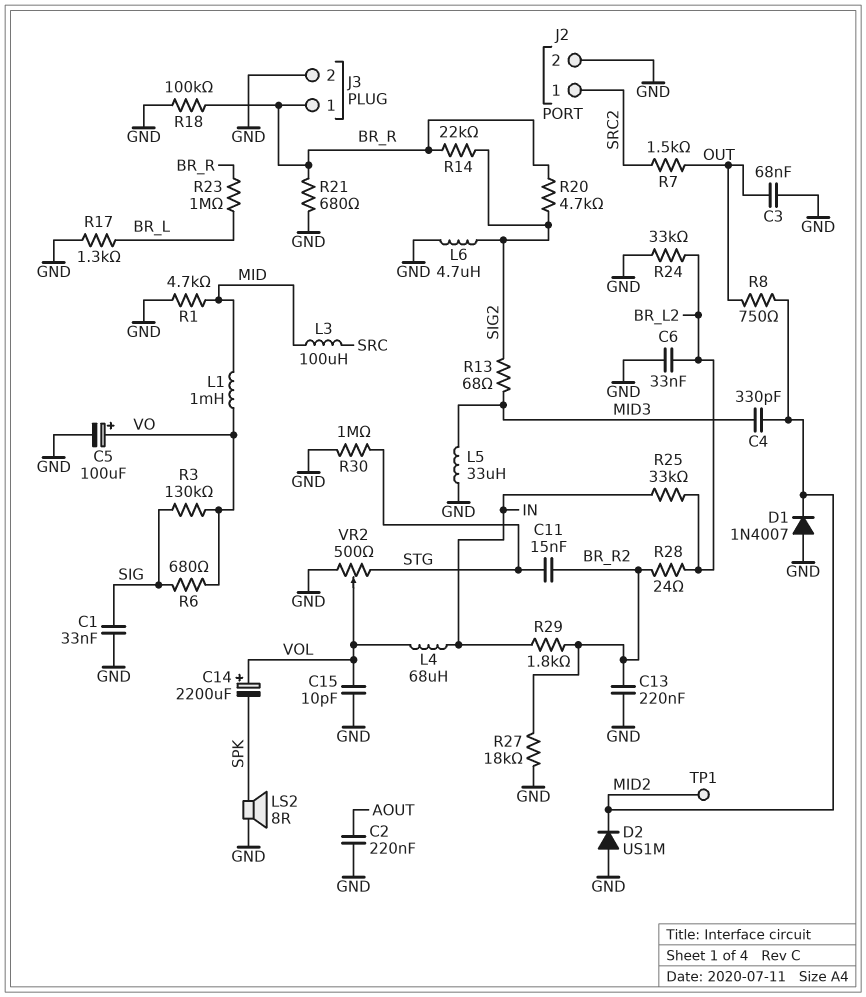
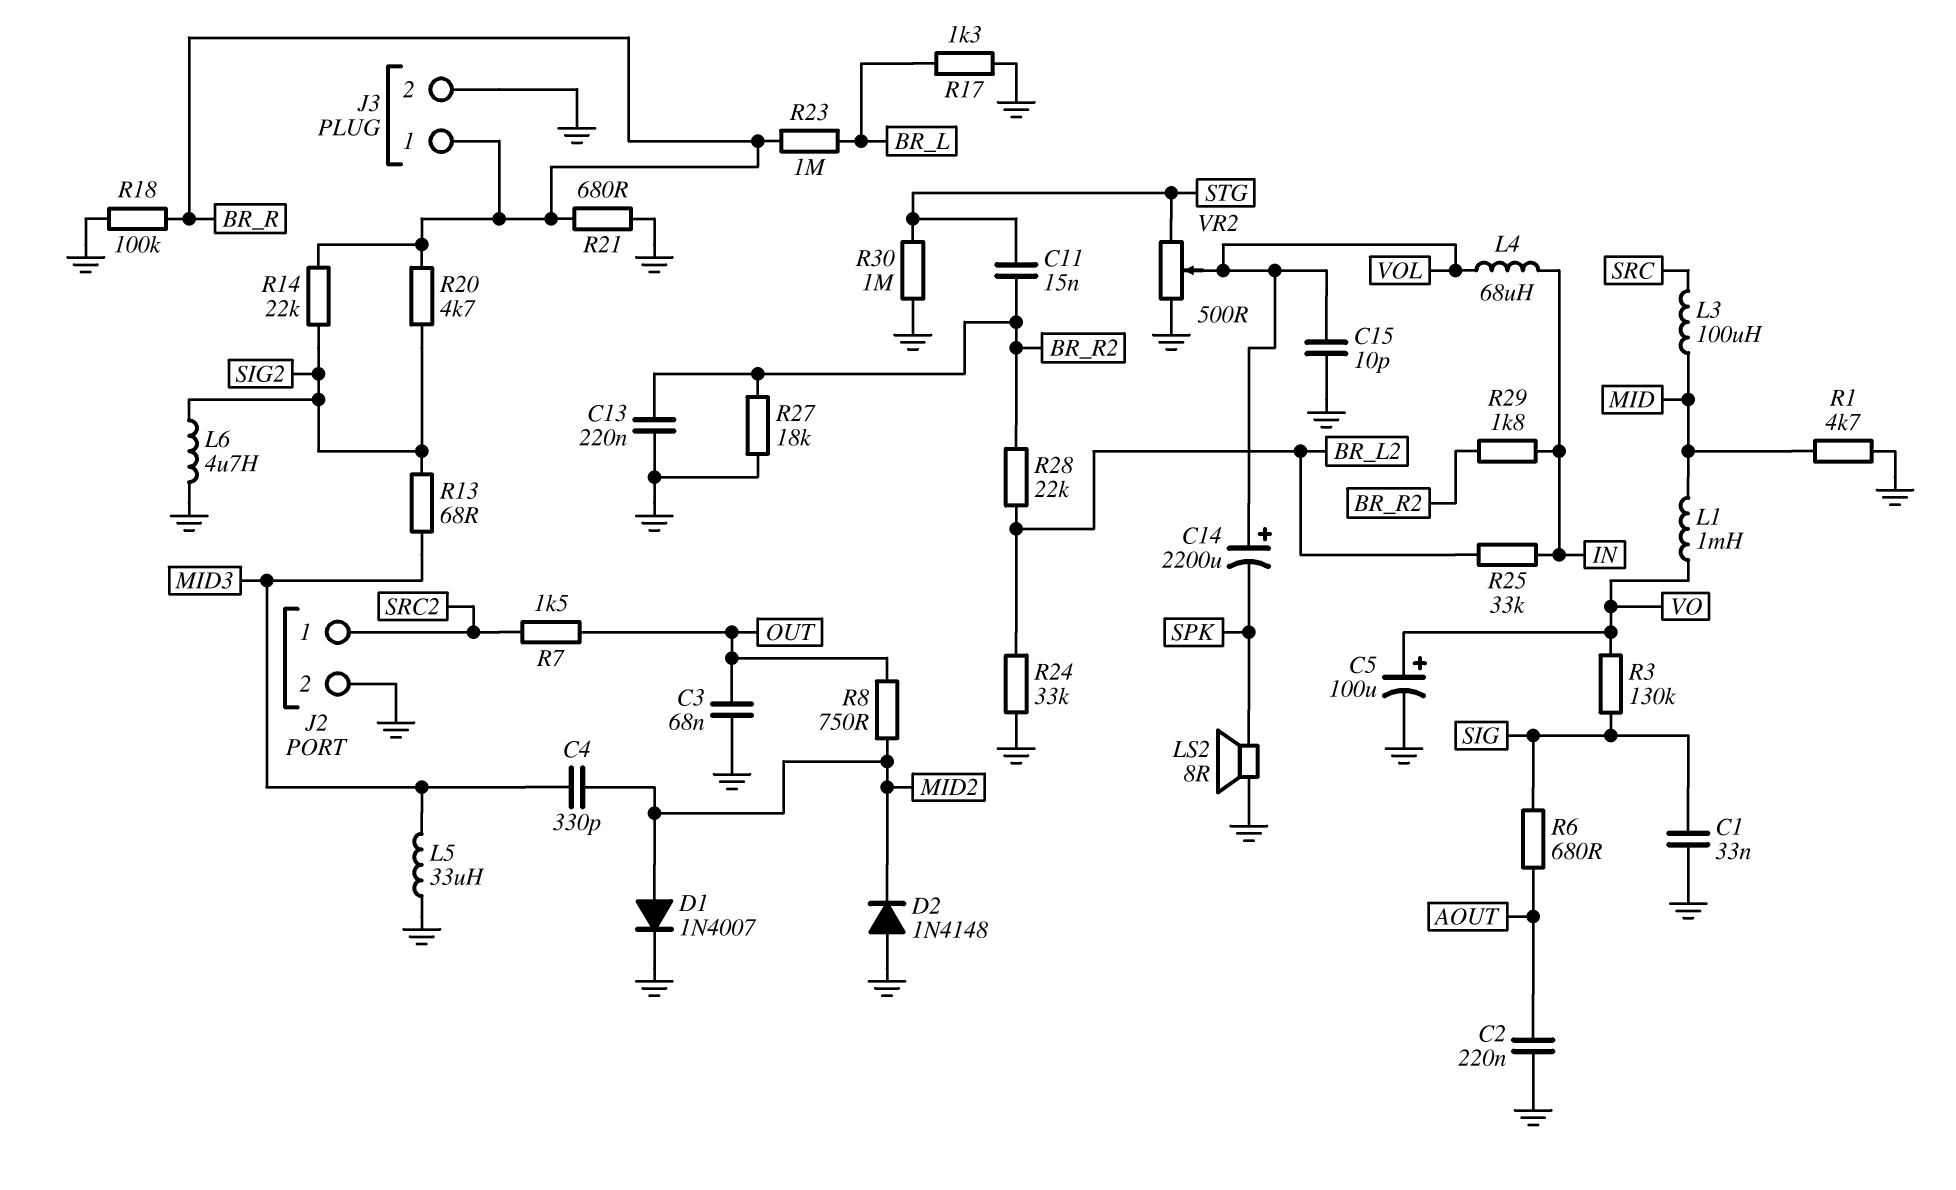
C6: 33nF (BR_L2, GND) -> none
D1: diode 1N4007 (A GND, K MID2) -> diode 1N4007 (A MID2, K GND)
D2: diode US1M (A GND, K MID2) -> diode 1N4148 (A GND, K MID2)
R6: 680 (SIG, VO) -> 680 (AOUT, SIG)
R28: 24 (BR_L2, BR_R2) -> 22k (BR_L2, BR_R2)
TP1: test point (MID2) -> none

